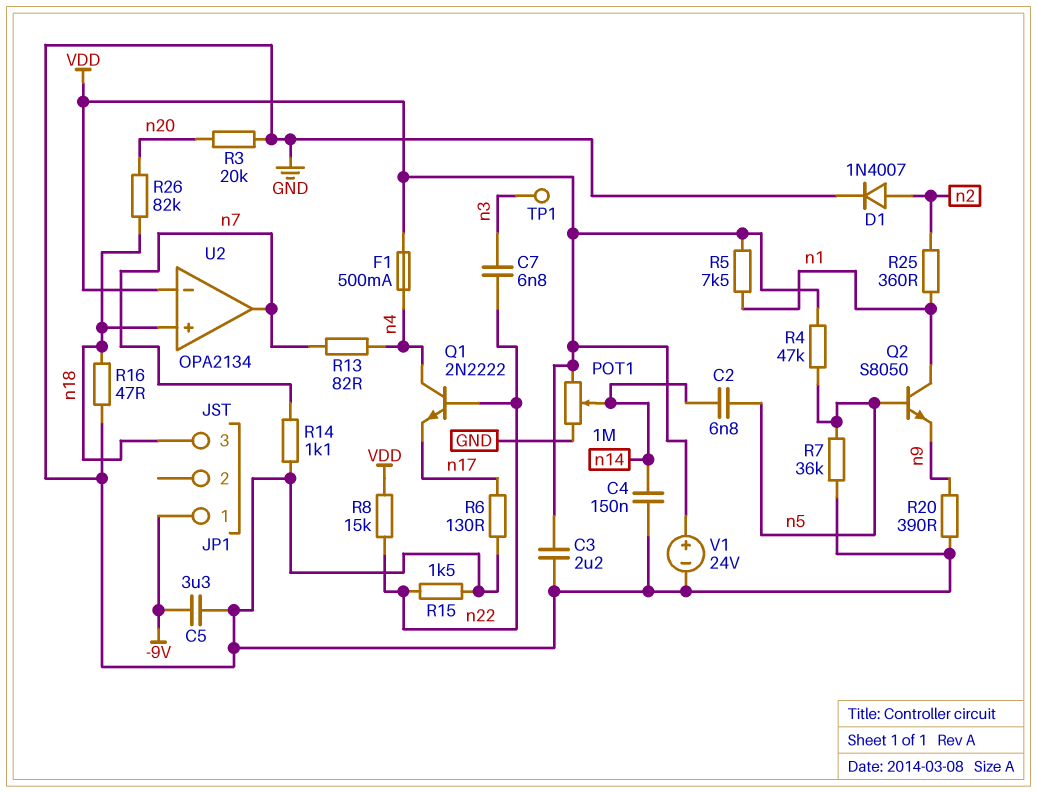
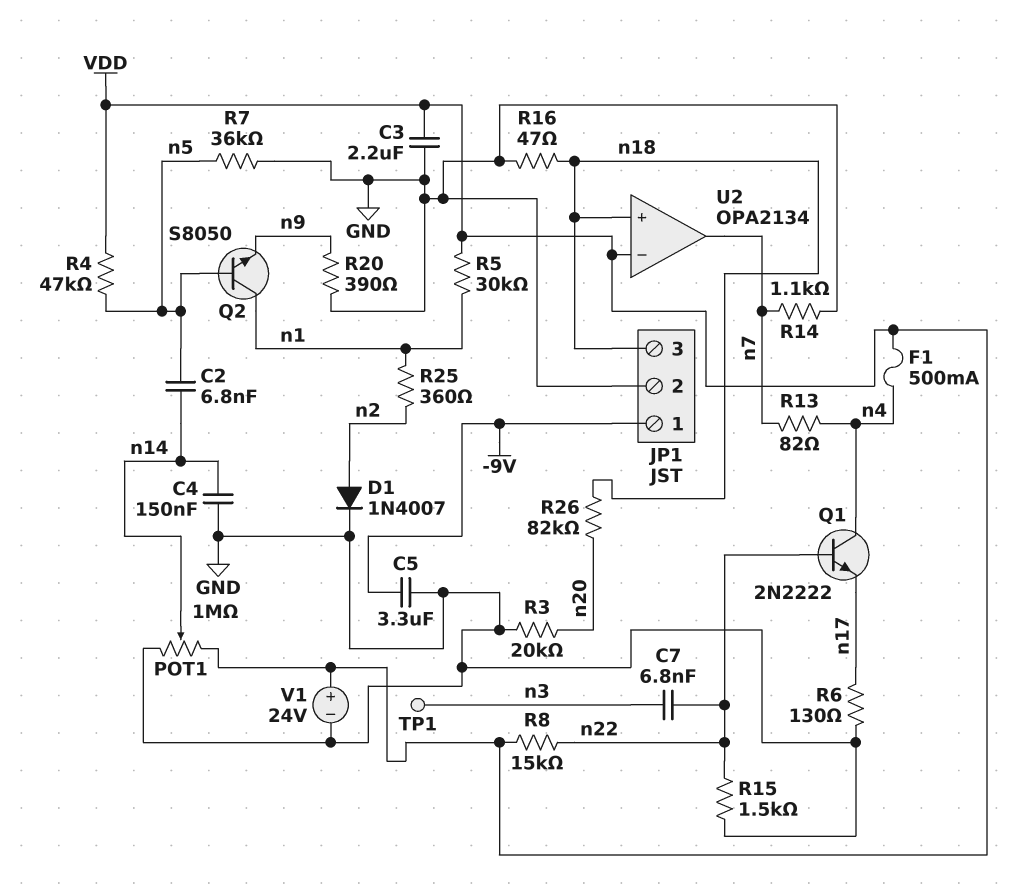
JP1 pin 2: none -> GND
R5: 7.5k (VDD, n1) -> 30k (VDD, n1)

